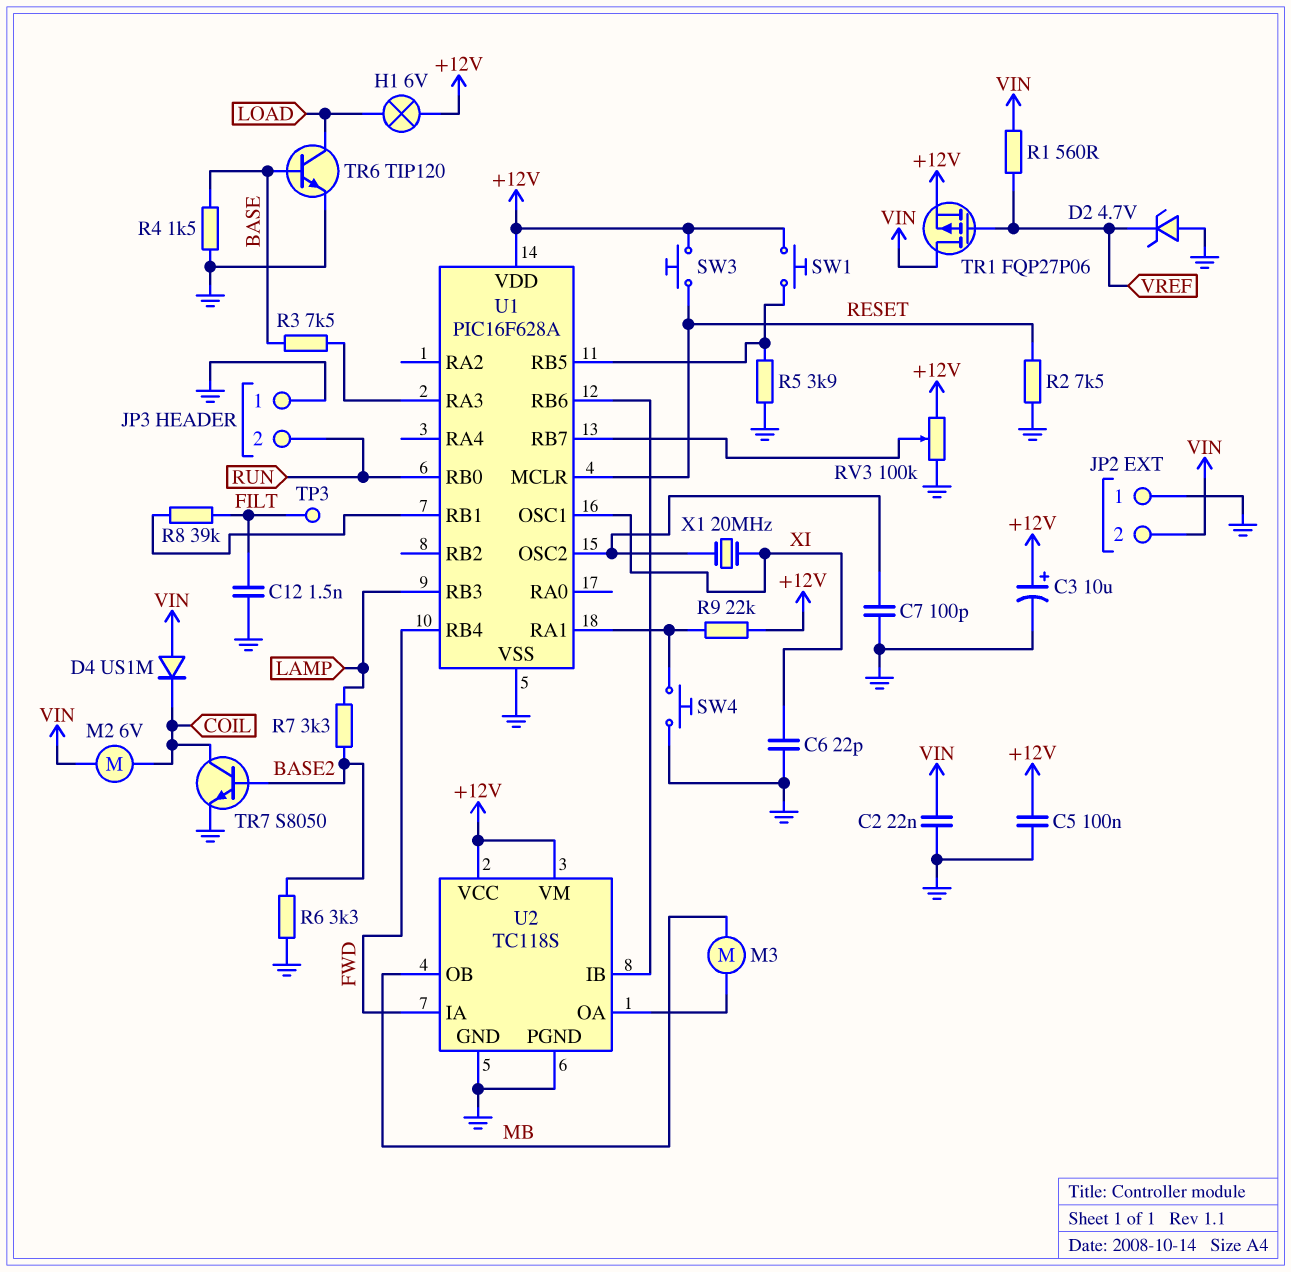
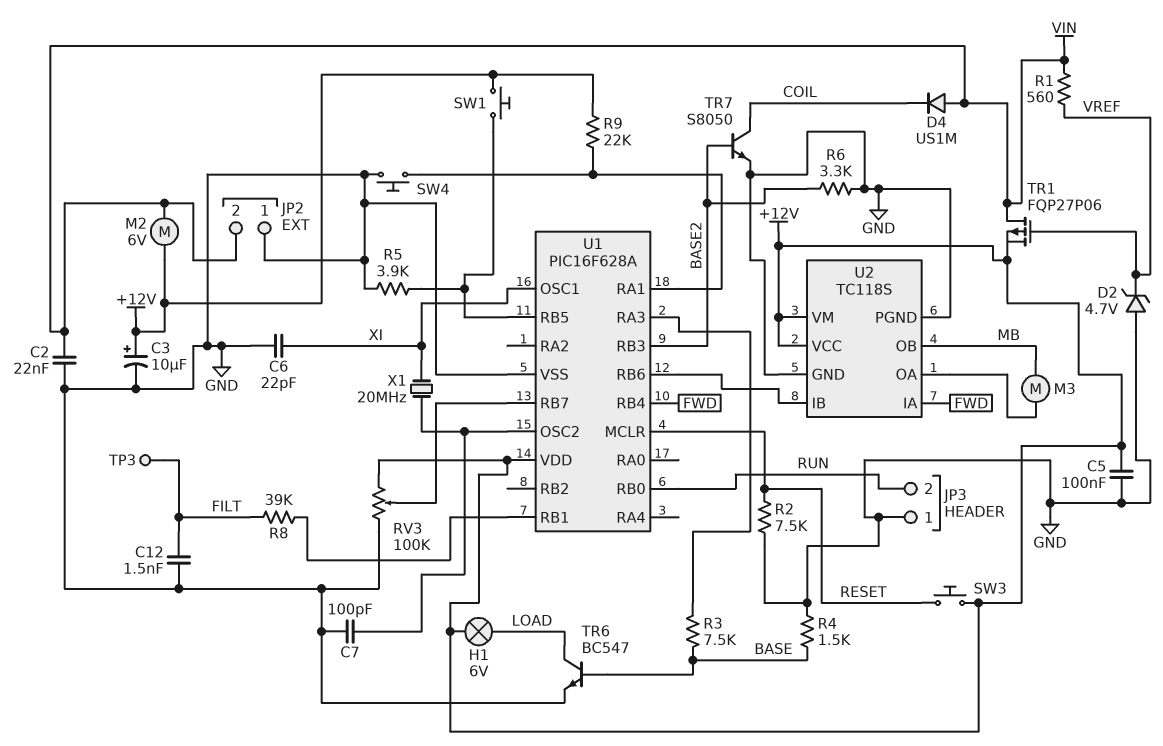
M2: motor 6V (COIL, VIN) -> motor 6V (+12V, VIN)
R7: 3.3k (BASE2, LAMP) -> none
TR6: NPN TIP120 (B BASE, C LOAD, E GND) -> NPN BC547 (B BASE, C LOAD, E GND)
U1 pin RB3: LAMP -> BASE2

